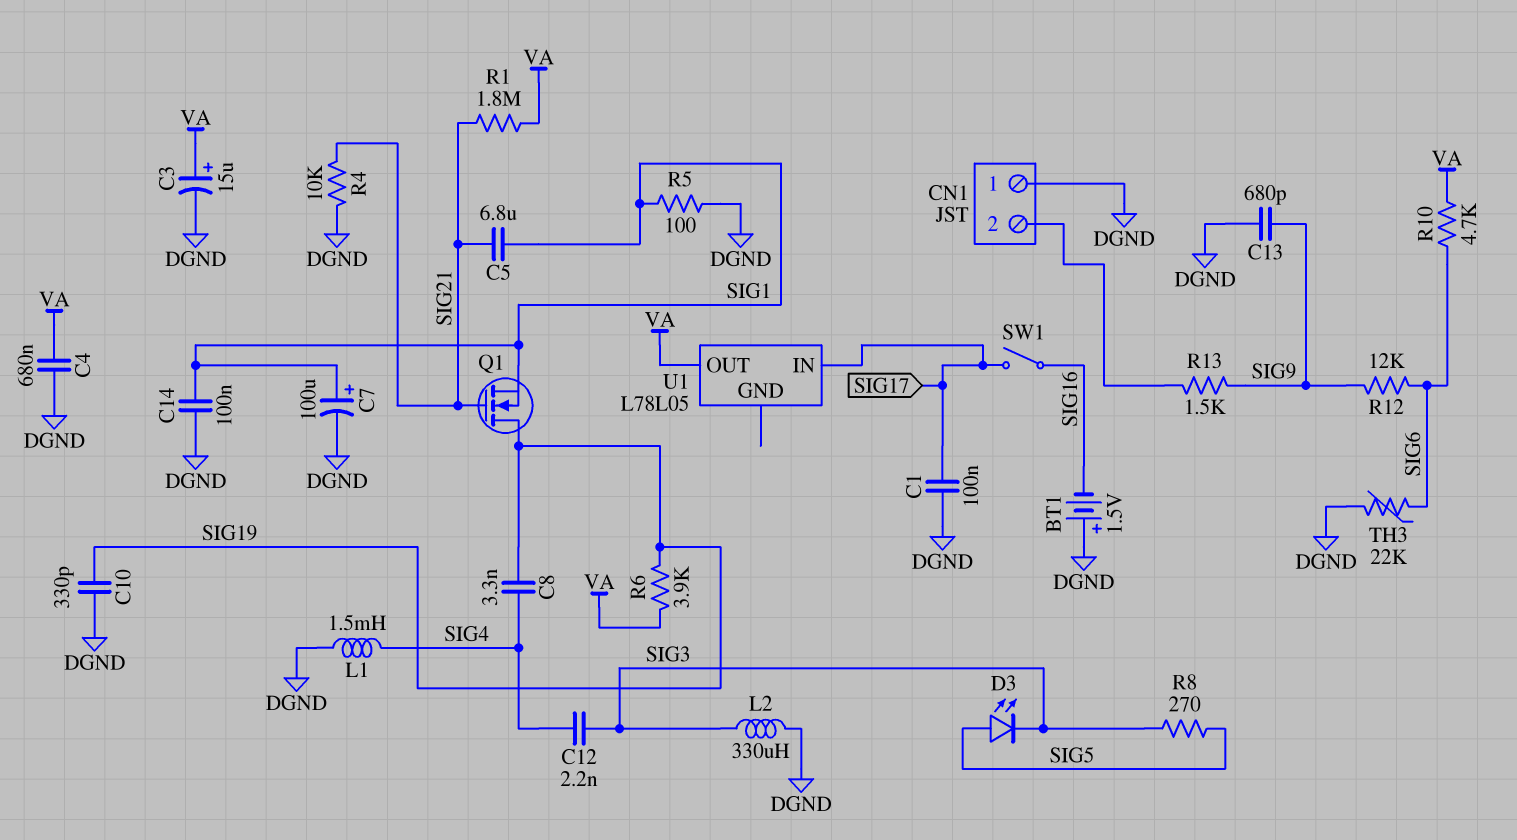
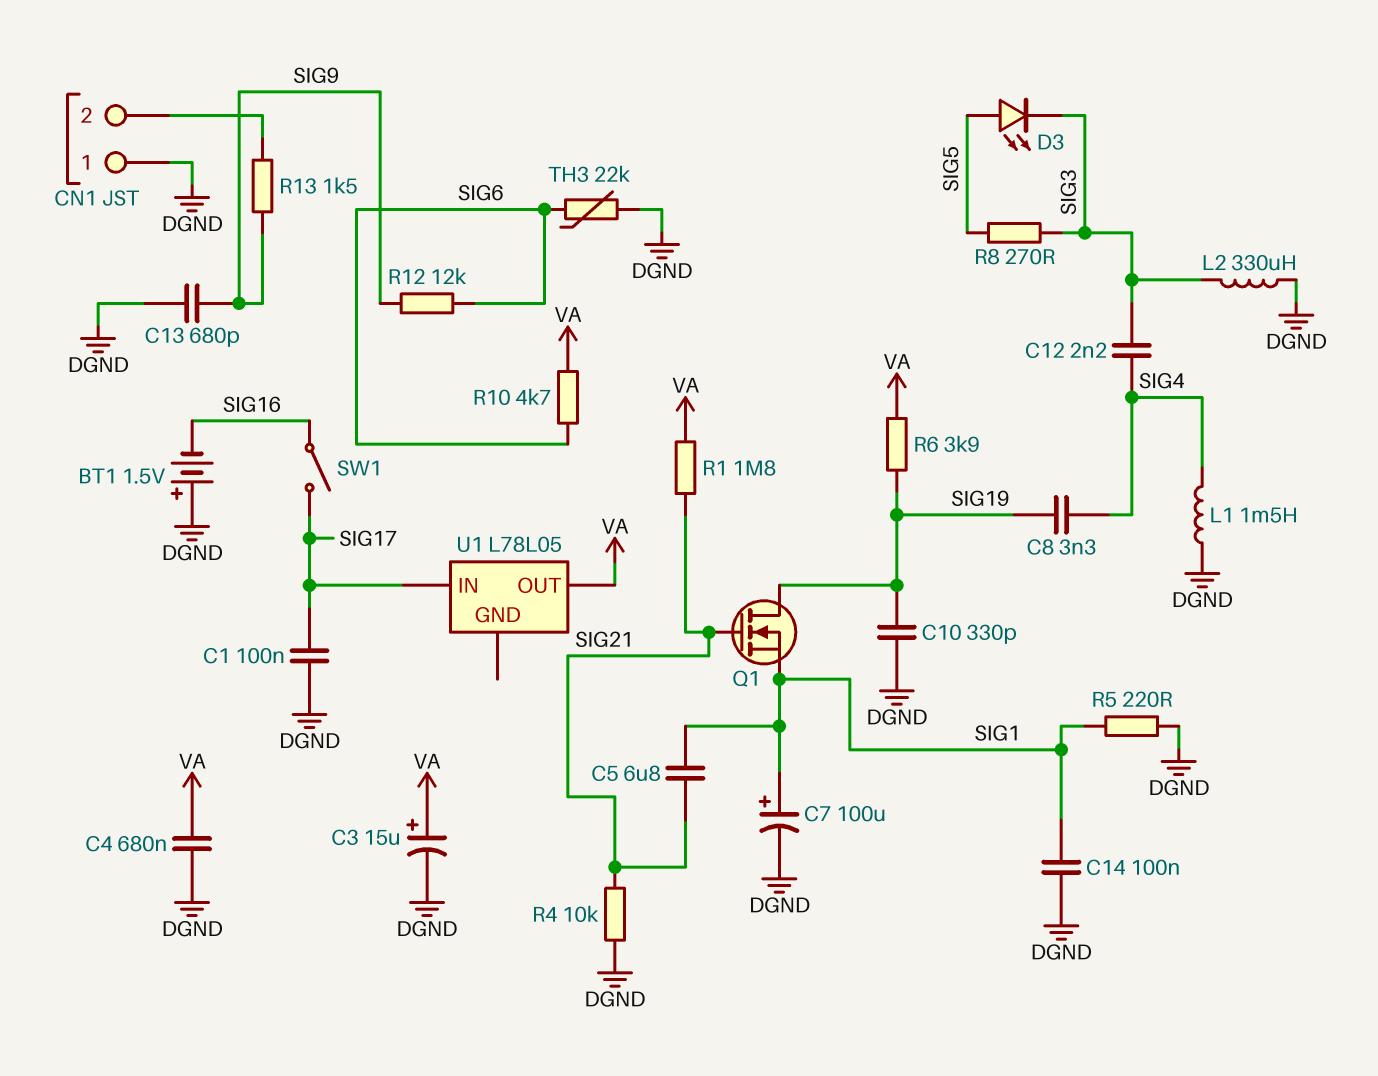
R5: 100 (DGND, SIG1) -> 220 (DGND, SIG1)

